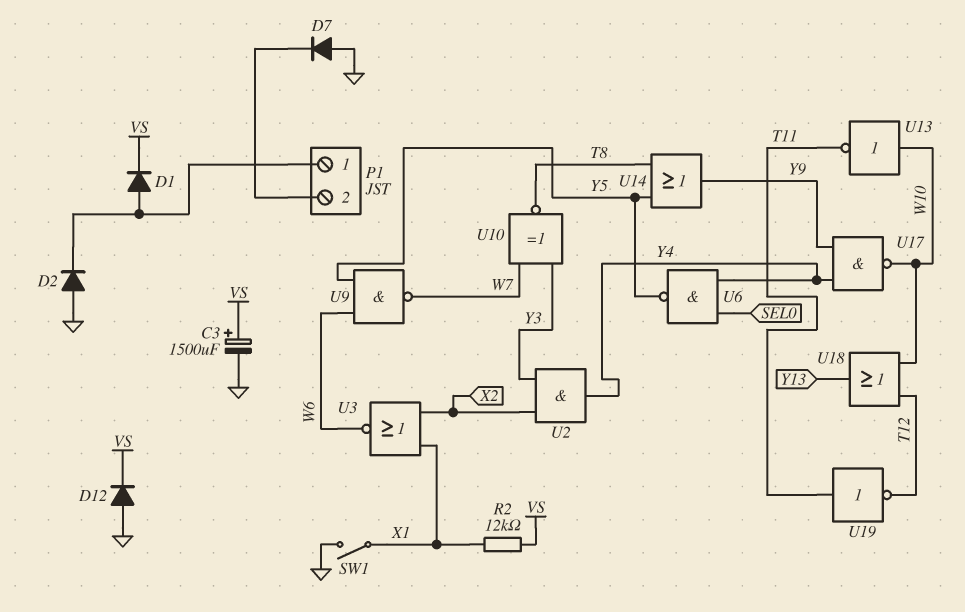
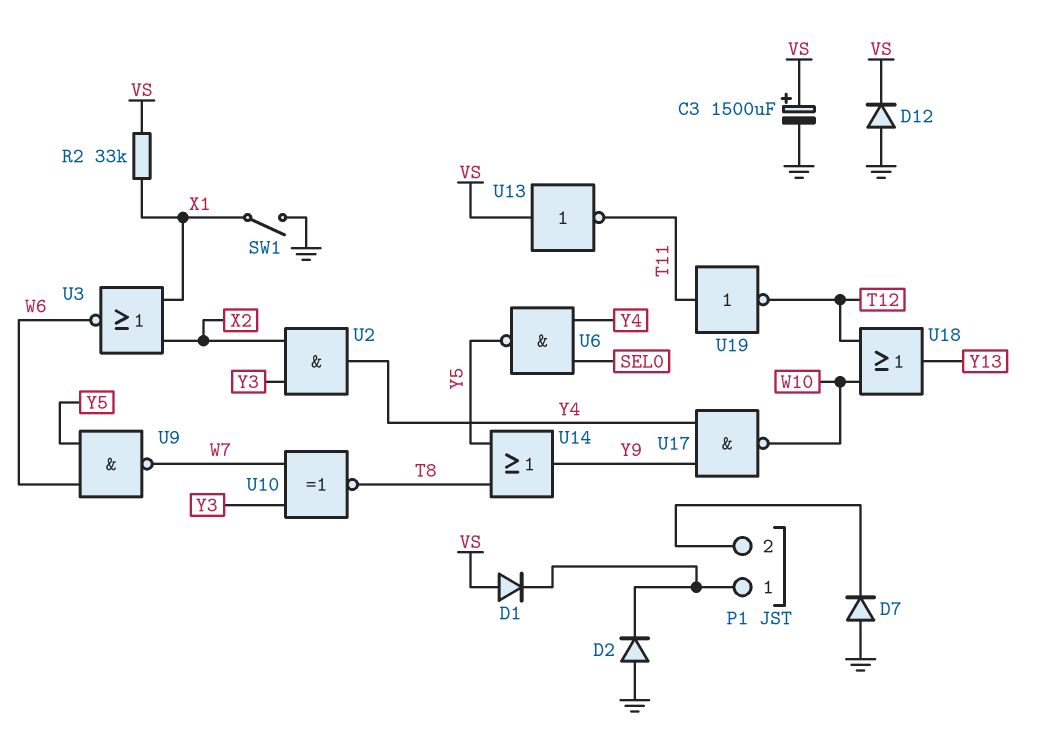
D1: diode (A P1/1, K VS) -> diode (A VS, K P1/1)
R2: 12k (VS, X1) -> 33k (VS, X1)
U13: NOT (in W10, out T11) -> NOT (in VS, out T11)

